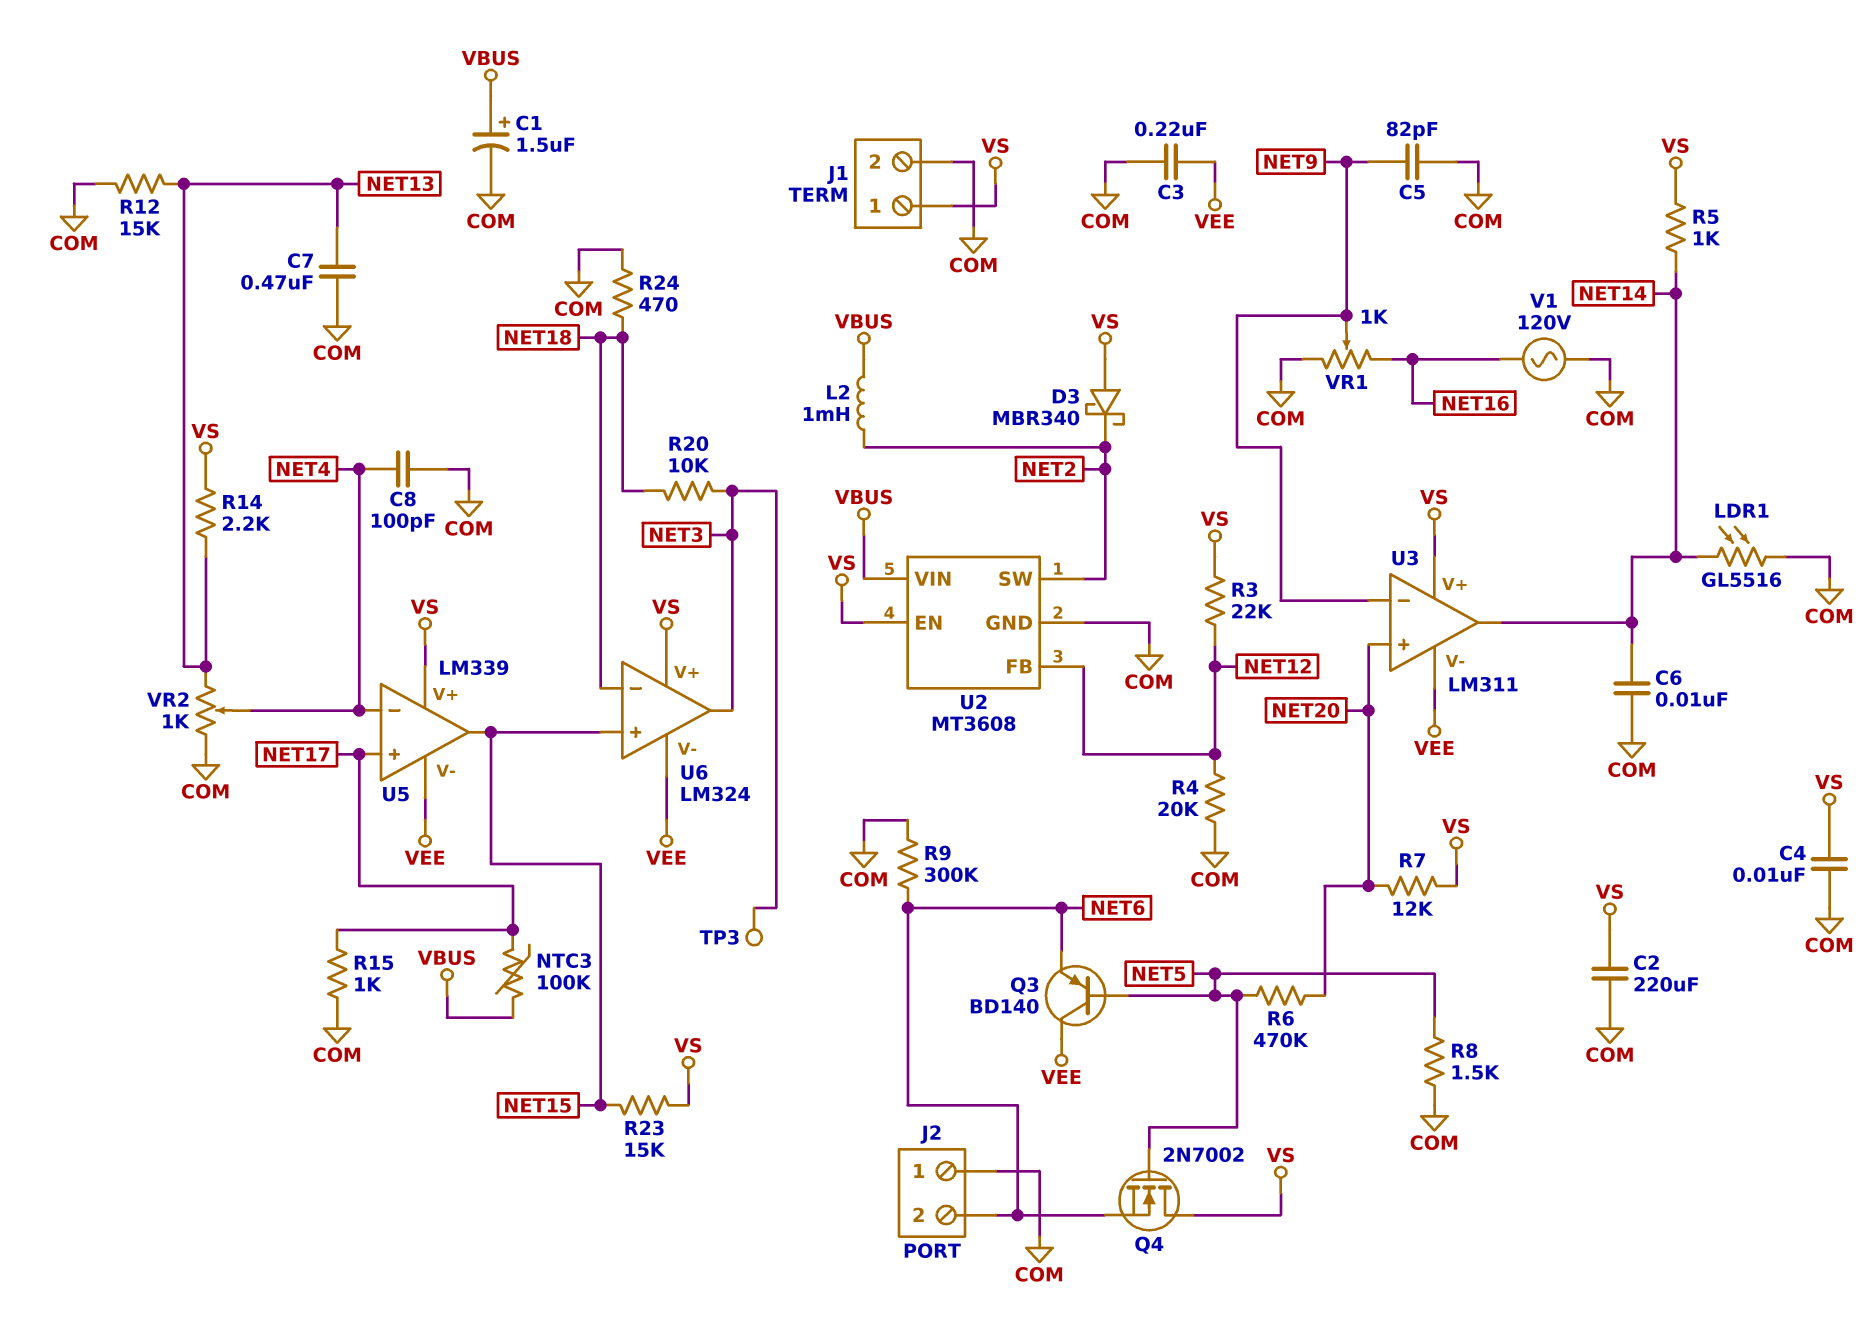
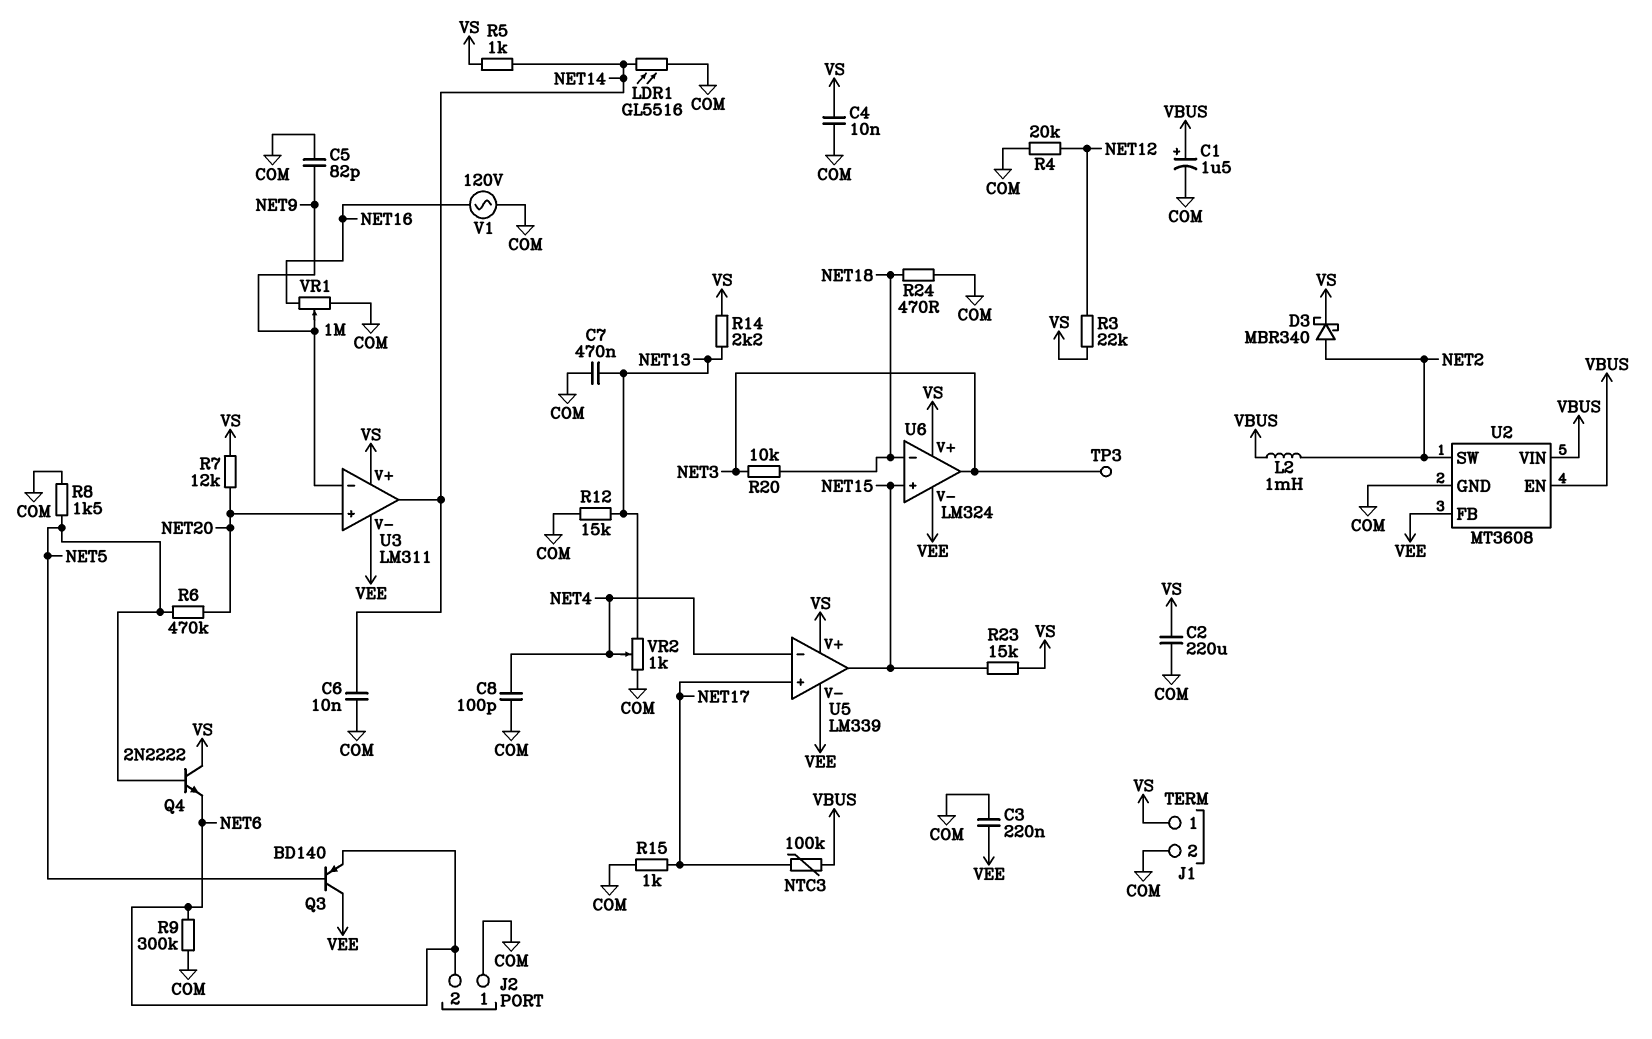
D3: schottky MBR340 (A VS, K NET2) -> schottky MBR340 (A NET2, K VS)
Q4: NMOS 2N7002 (G NET5, D VS, S NET6) -> NPN 2N2222 (B NET5, C VS, E NET6)
U2 pin EN: VS -> VBUS
U2 pin FB: NET12 -> VEE
VR1: 1k (COM, NET16, wiper NET9) -> 1M (COM, NET16, wiper NET9)

